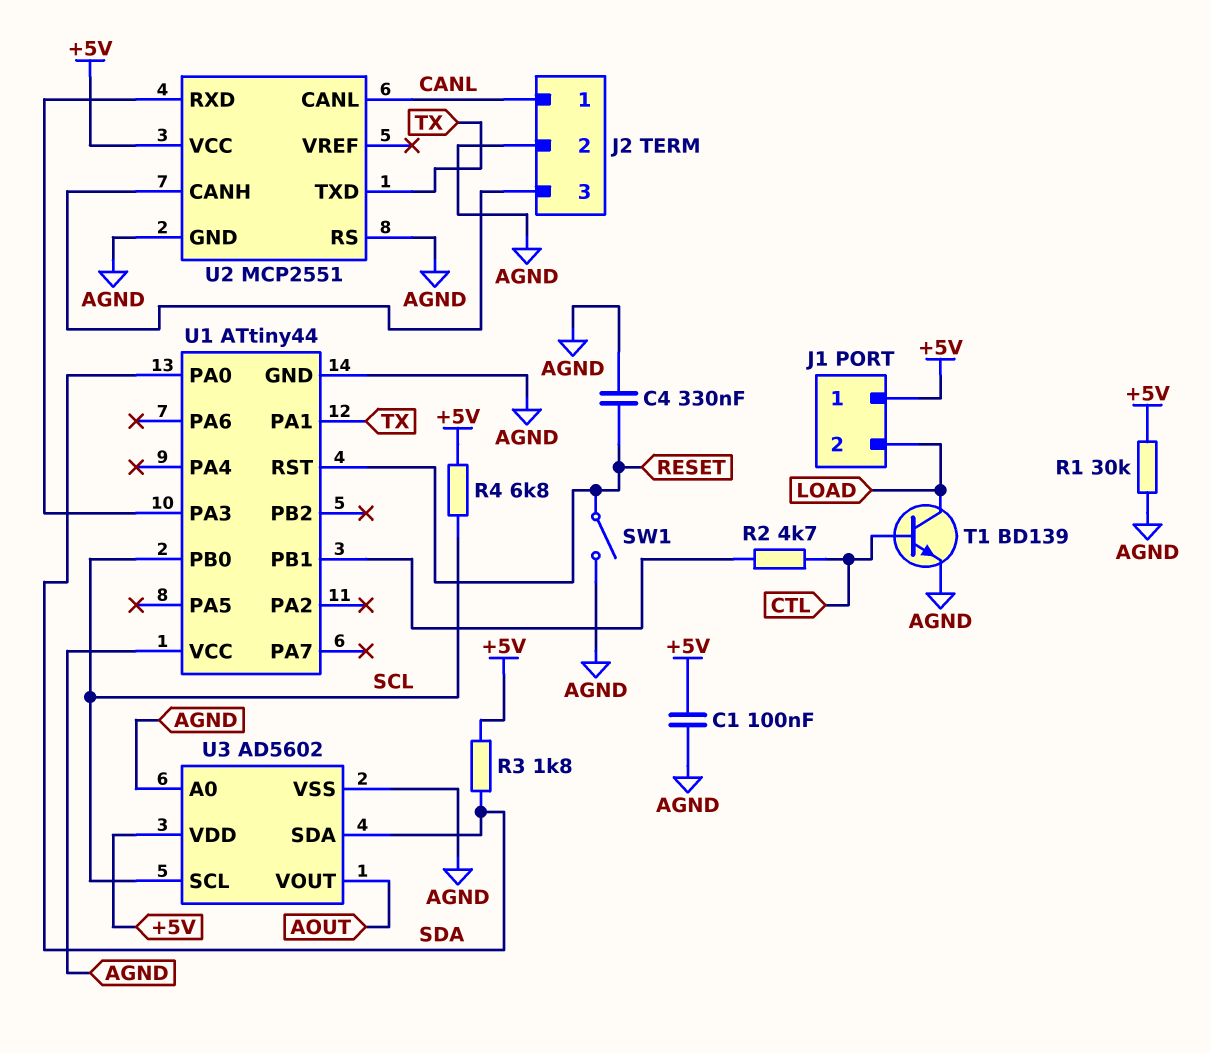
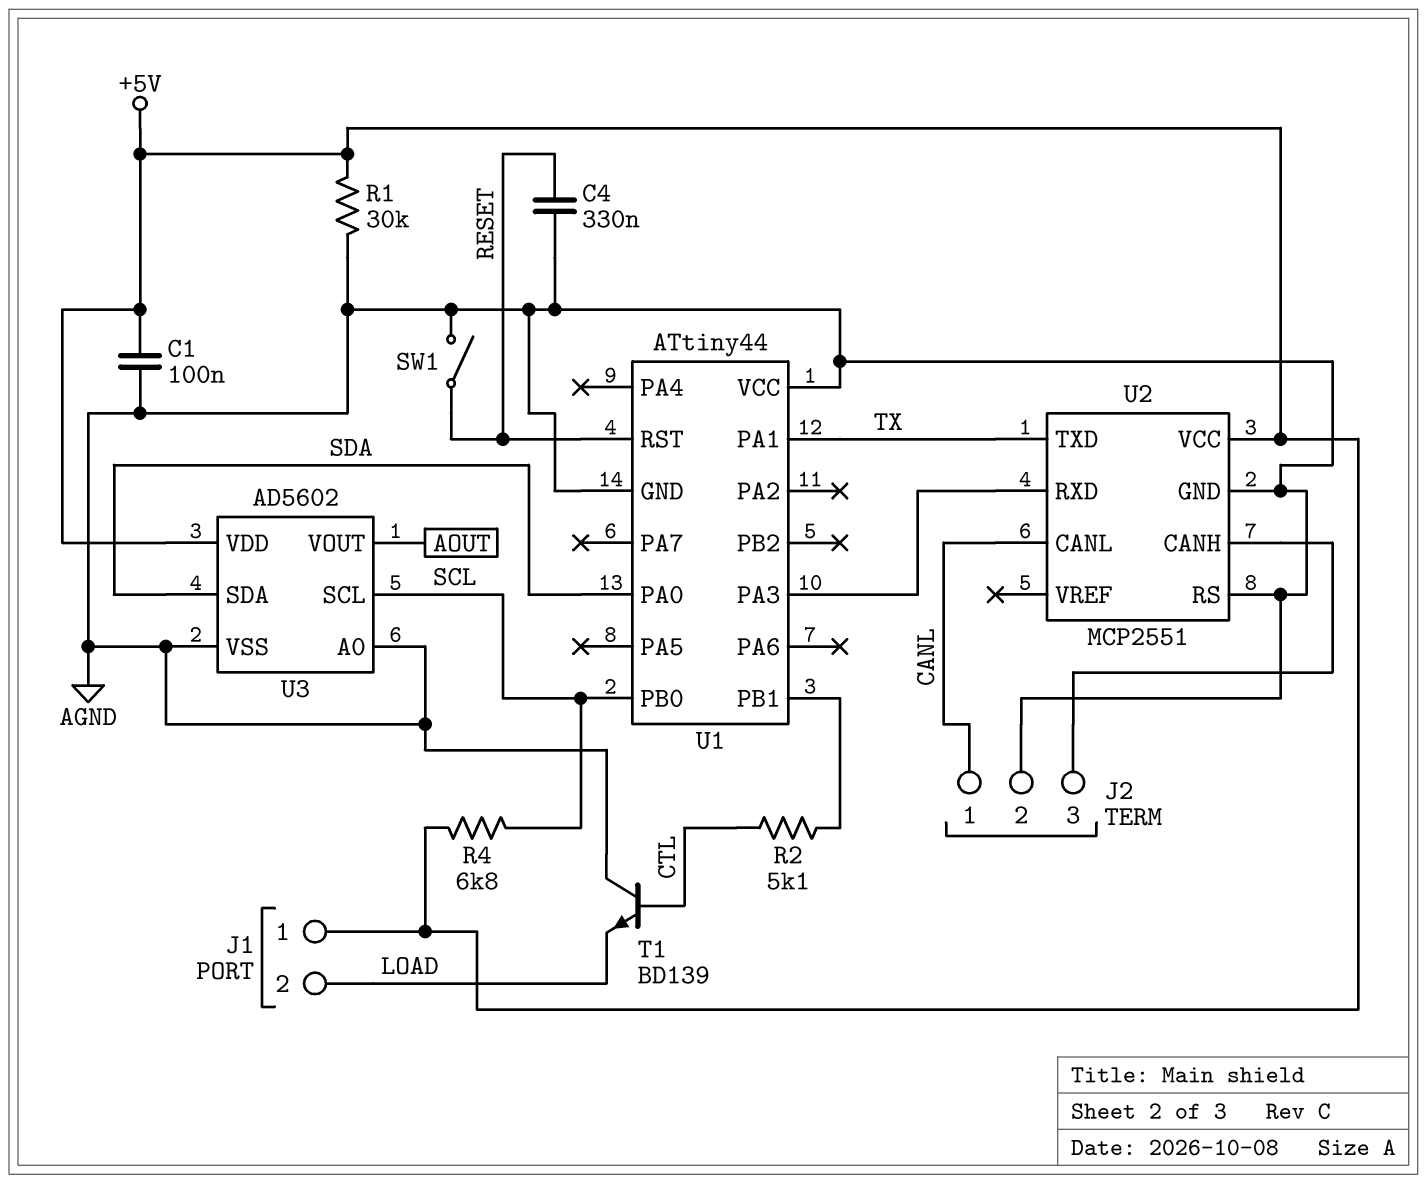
R2: 4.7k (CTL, U1/PB1) -> 5.1k (CTL, U1/PB1)
R3: 1.8k (+5V, SDA) -> none
T1: NPN BD139 (B CTL, C LOAD, E AGND) -> NPN BD139 (B CTL, C AGND, E LOAD)

